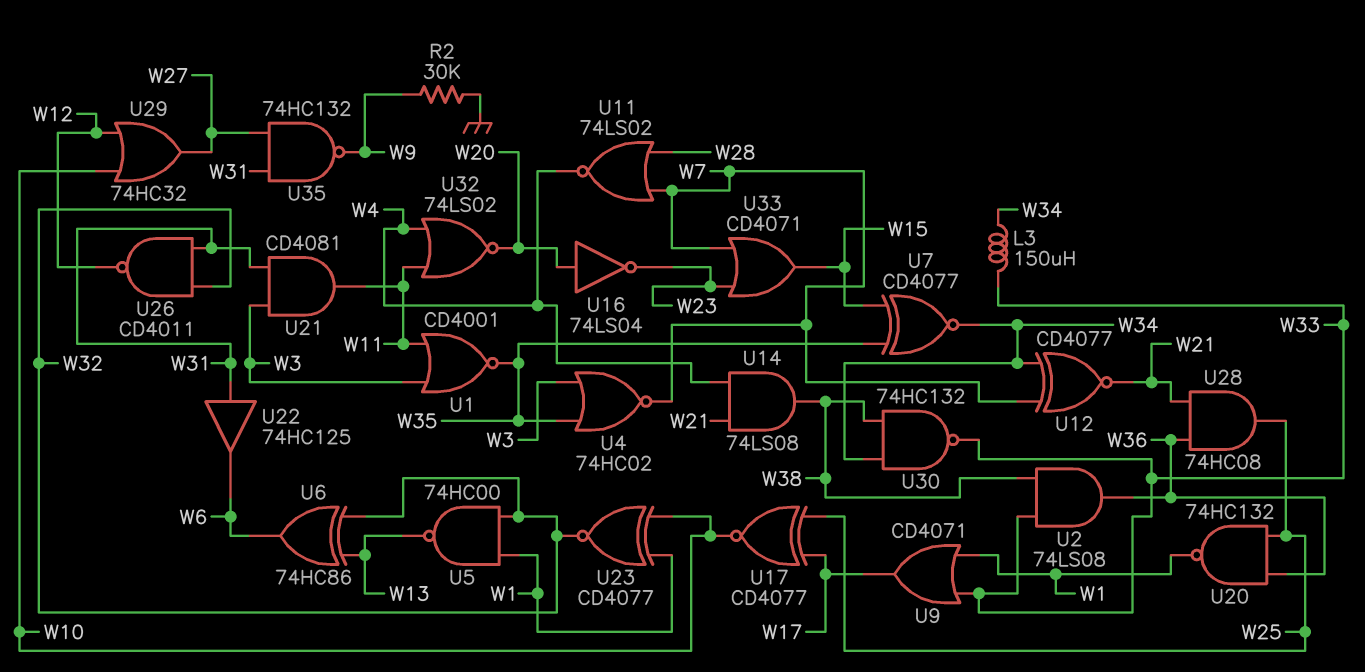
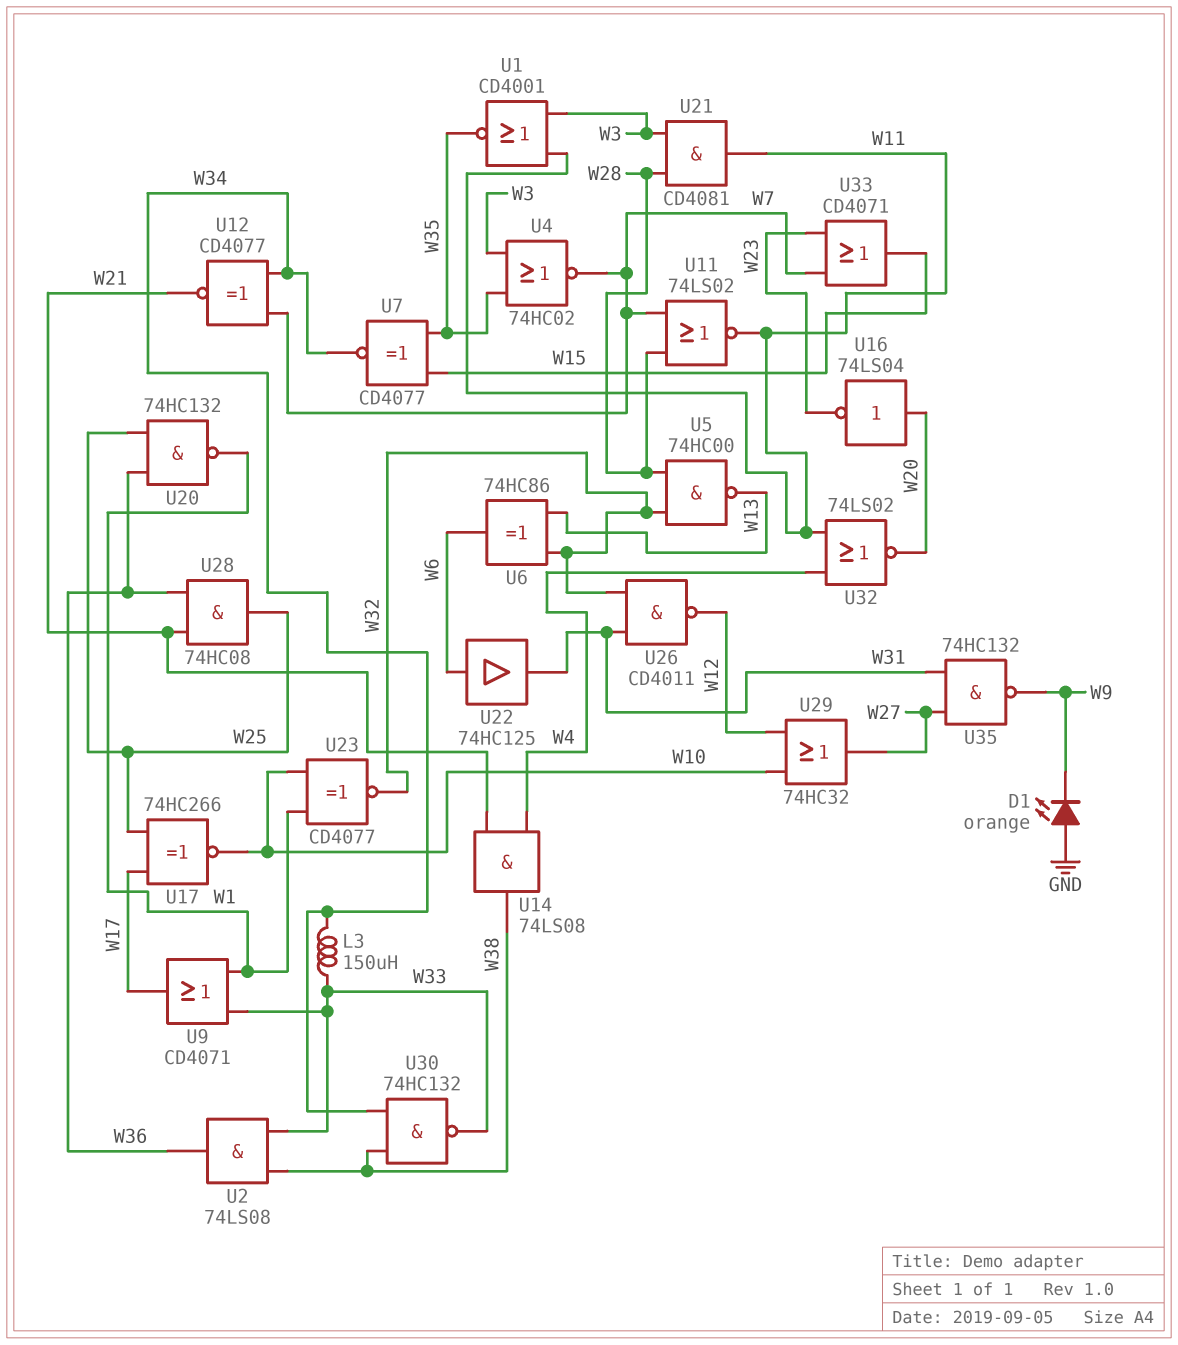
D1: none -> LED orange (A GND, K W9)
R2: 30k (GND, W9) -> none
U5: NAND 74HC00 (in W1, in W32, out W13) -> NAND 74HC00 (in W28, in W32, out W13)
U11: NOR 74LS02 (in W7, in W28, out W4) -> NOR 74LS02 (in W7, in W28, out W11)
U17: XNOR CD4077 (in W17, in W25, out W10) -> XNOR 74HC266 (in W17, in W25, out W10)
U21: AND CD4081 (in W3, in W31, out W11) -> AND CD4081 (in W3, in W28, out W11)
U22: buffer 74HC125 (in W31, out W6) -> buffer 74HC125 (in W6, out W31)

